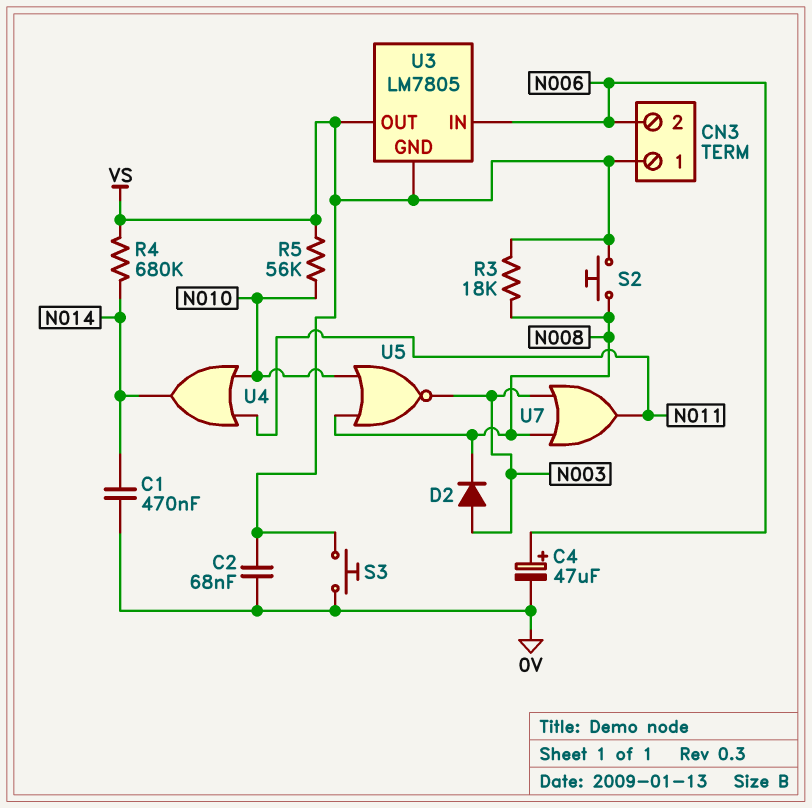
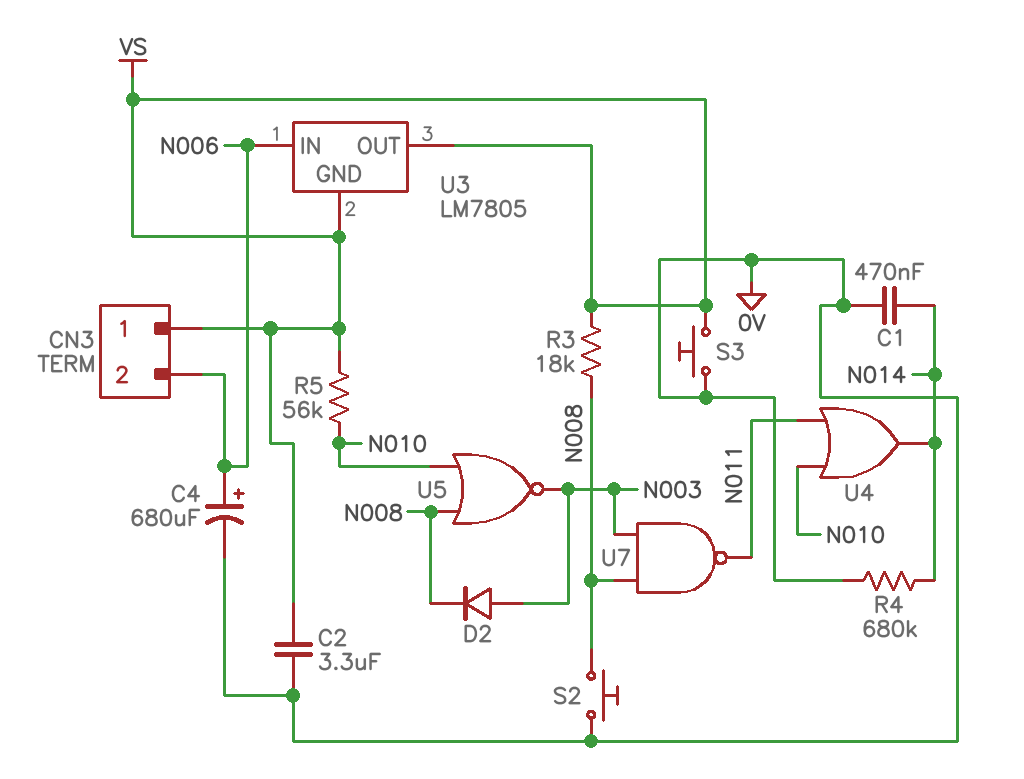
C2: 68nF (0V, VS) -> 3.3uF (0V, VS)
C4: 47uF (plus N006, minus 0V) -> 680uF (plus N006, minus 0V)
R4: 680k (N014, VS) -> 680k (0V, N014)
S2: button (N008, VS) -> button (0V, N008)
U7: OR (in N003, in N008, out N011) -> NAND (in N003, in N008, out N011)

